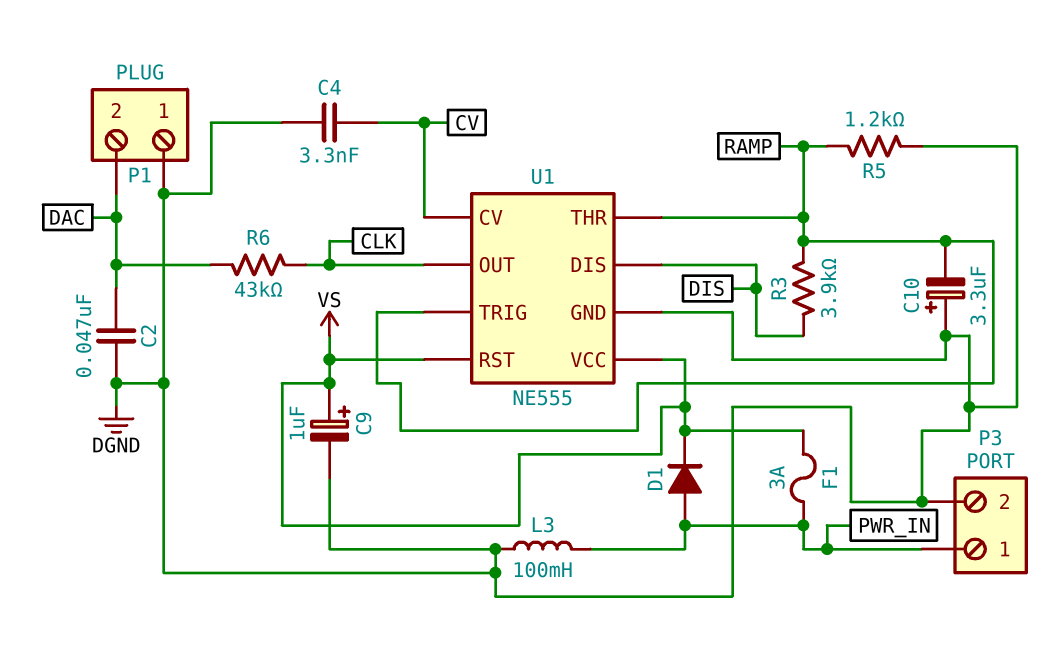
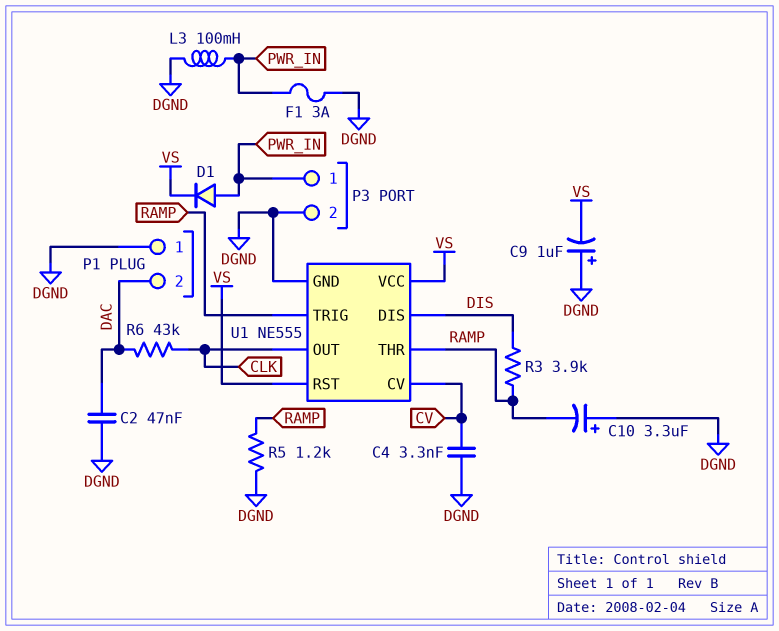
C9: 1uF (plus VS, minus DGND) -> 1uF (plus DGND, minus VS)
F1: 3A (PWR_IN, VS) -> 3A (DGND, PWR_IN)

